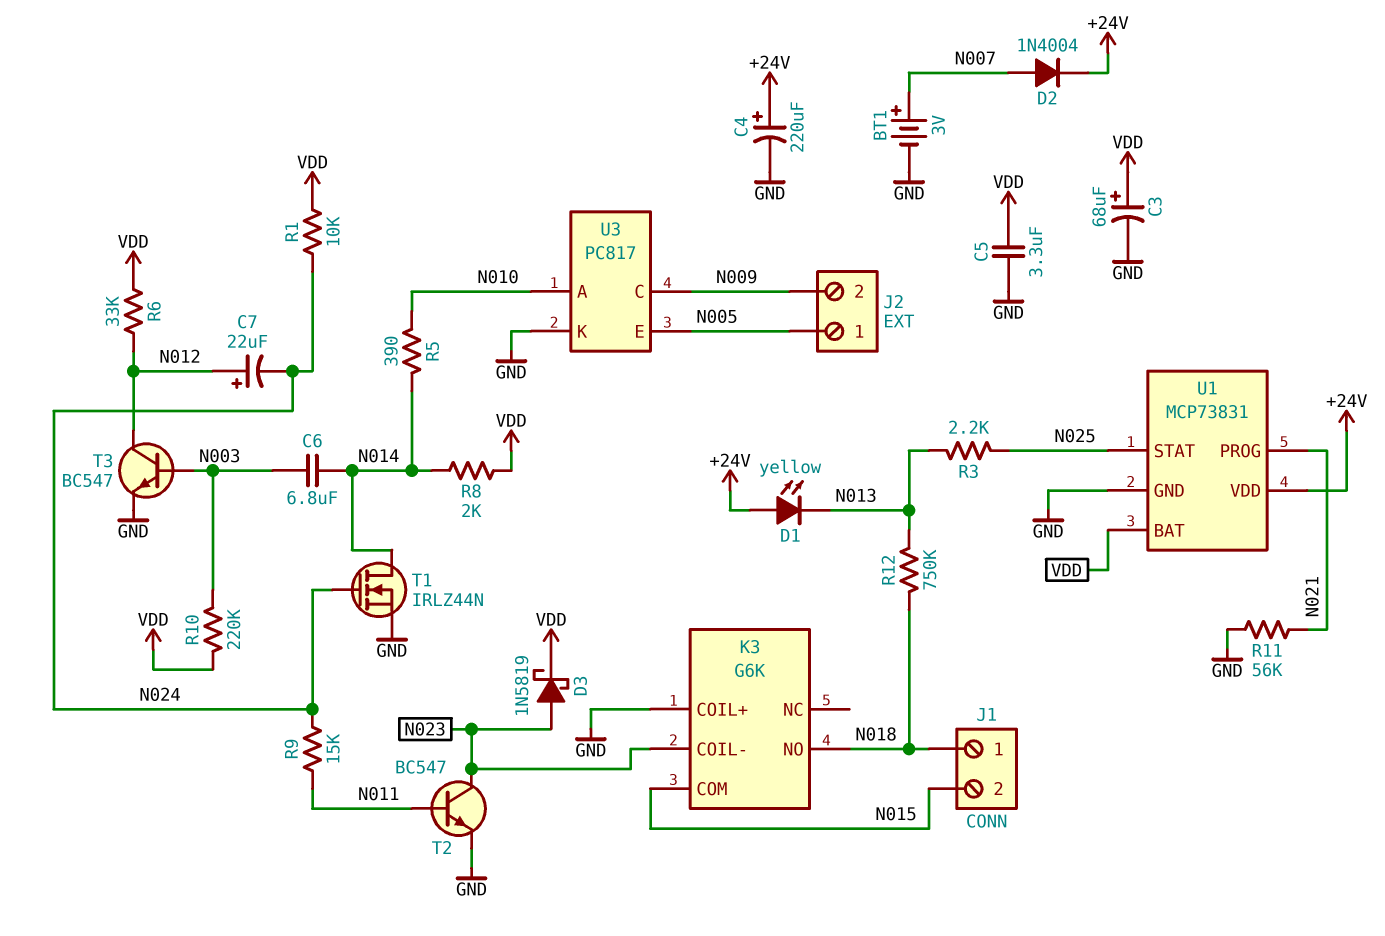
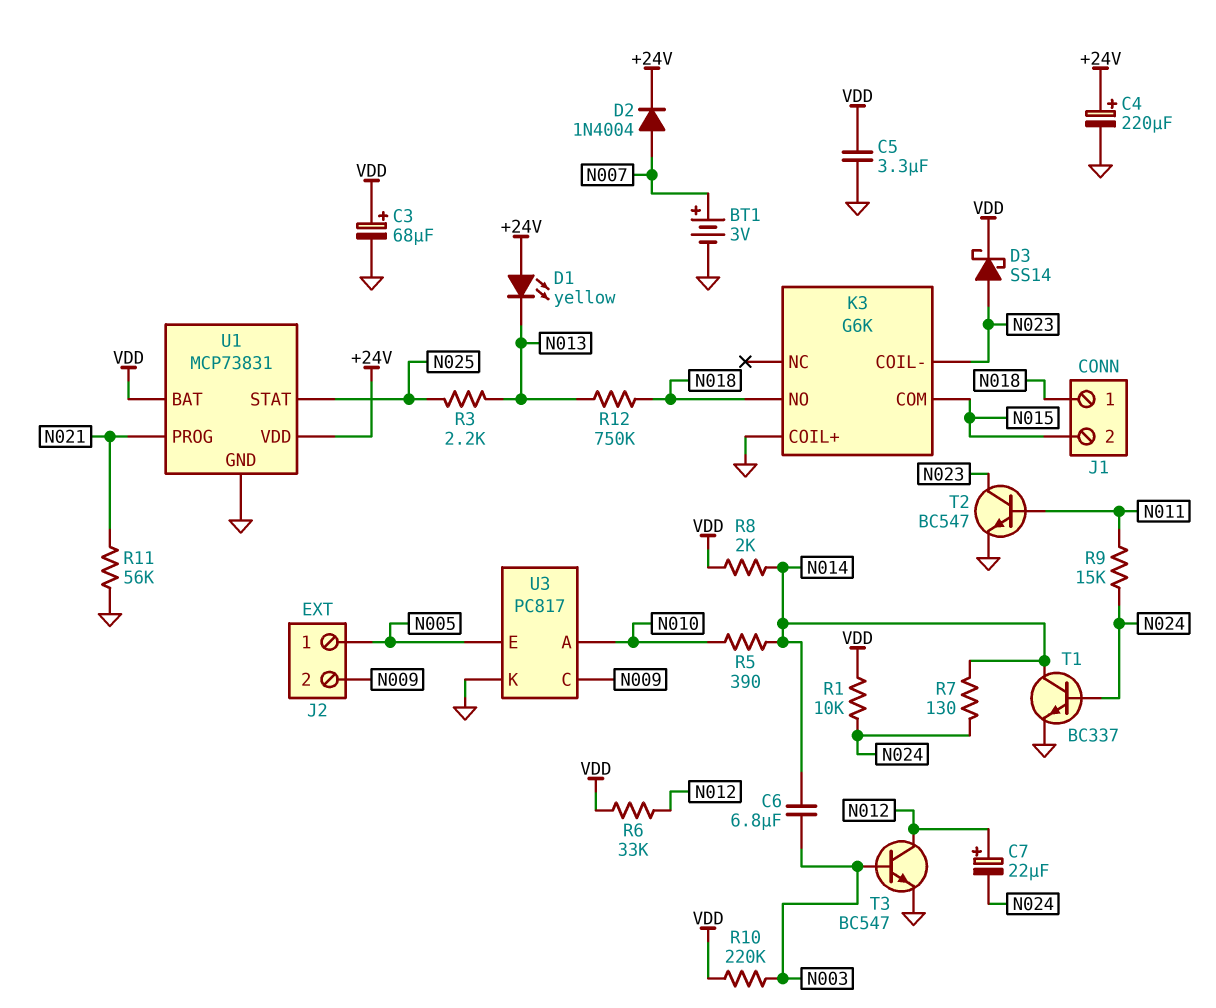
D3: schottky 1N5819 (A N023, K VDD) -> schottky SS14 (A N023, K VDD)
R7: none -> 130 (N014, N024)
T1: NMOS IRLZ44N (G N024, D N014, S GND) -> NPN BC337 (B N024, C N014, E GND)

